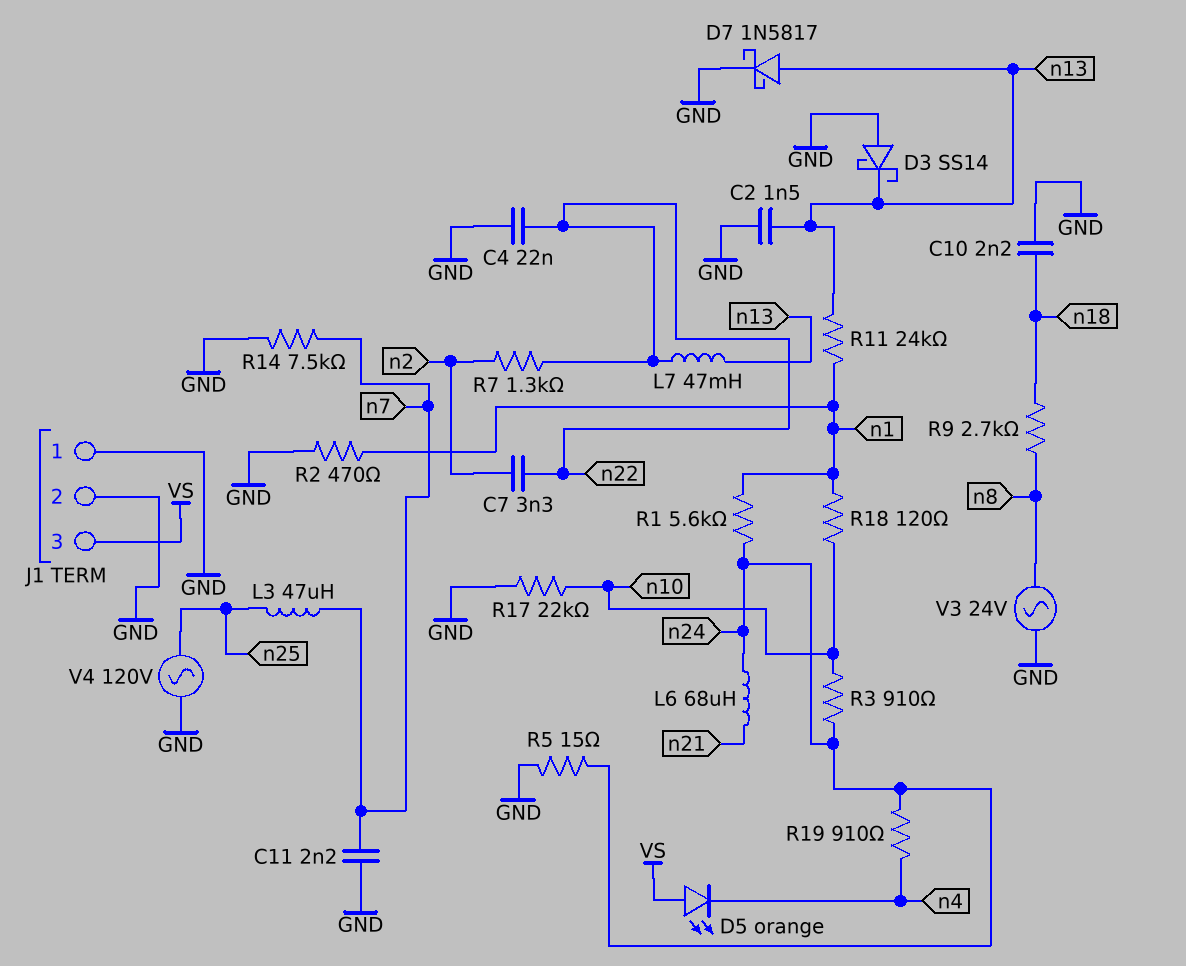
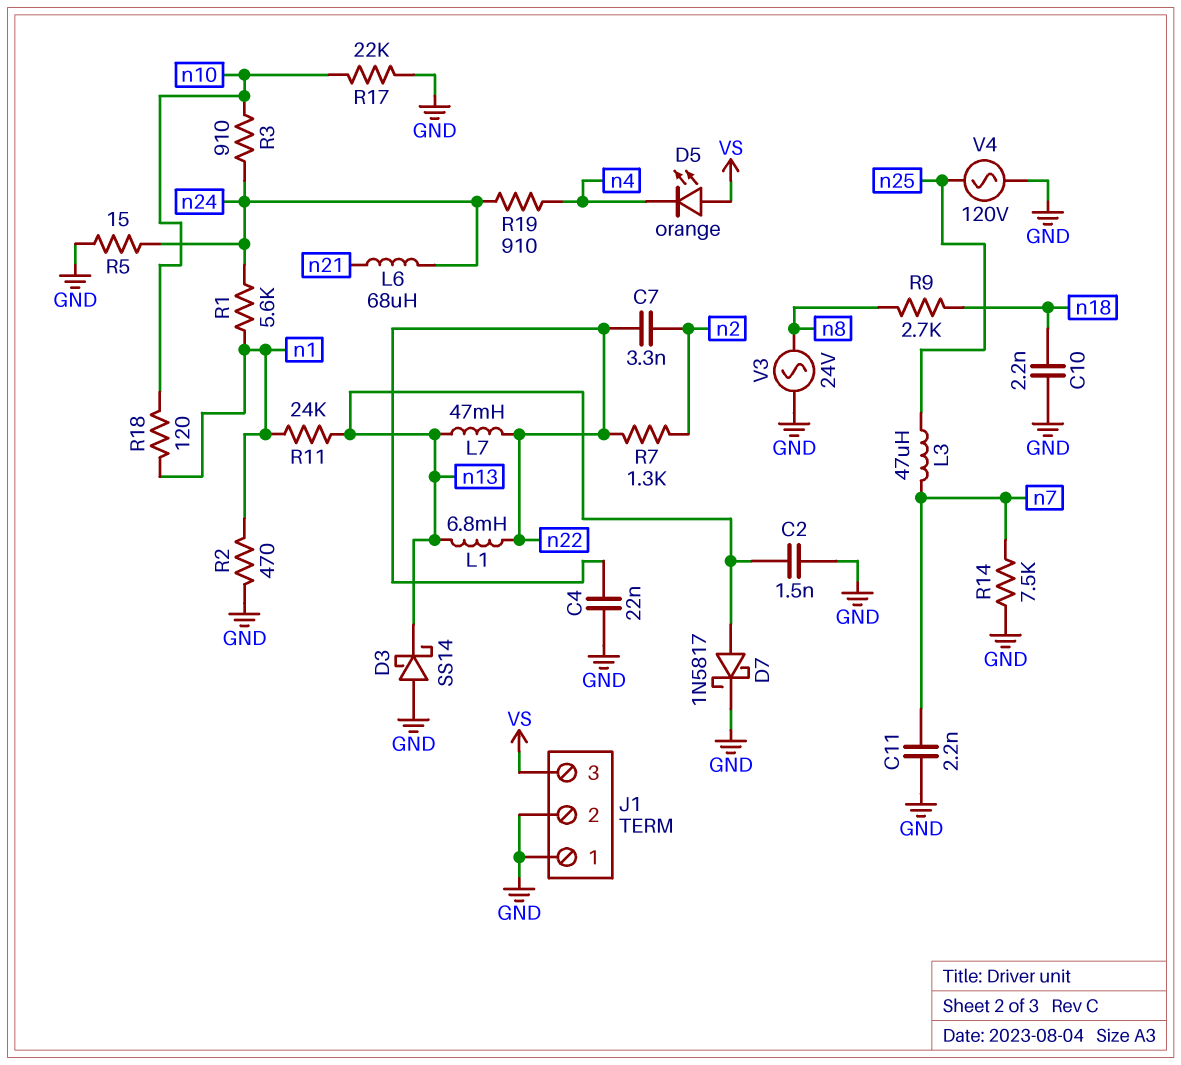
L1: none -> 6.8mH (n13, n22)

